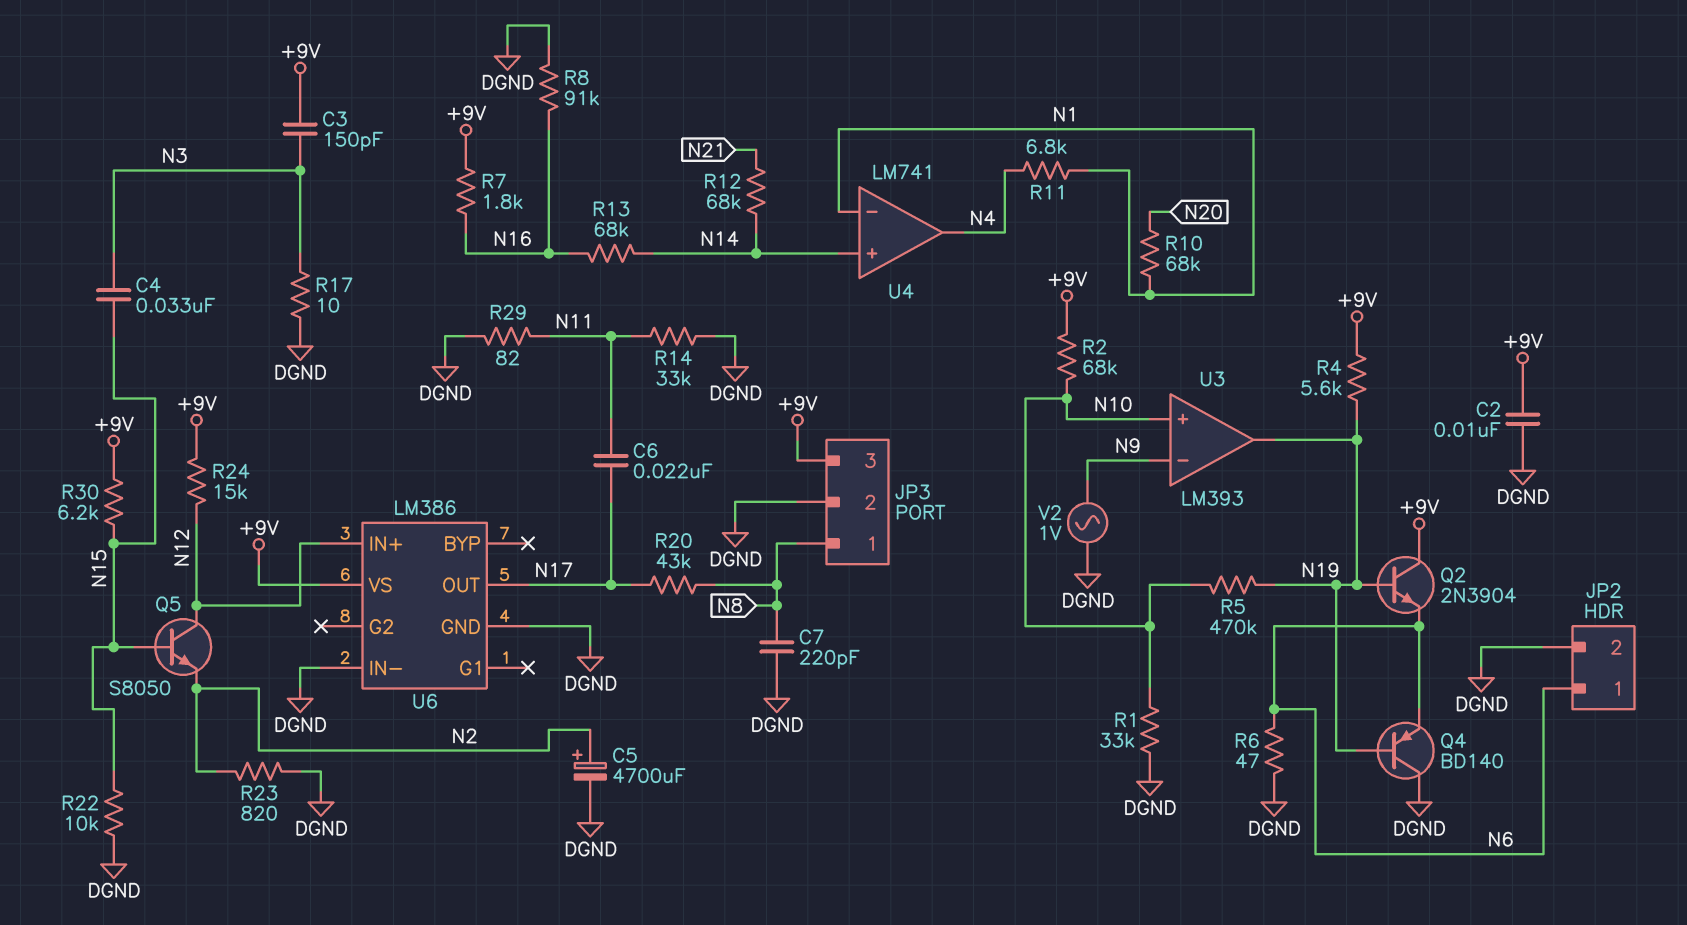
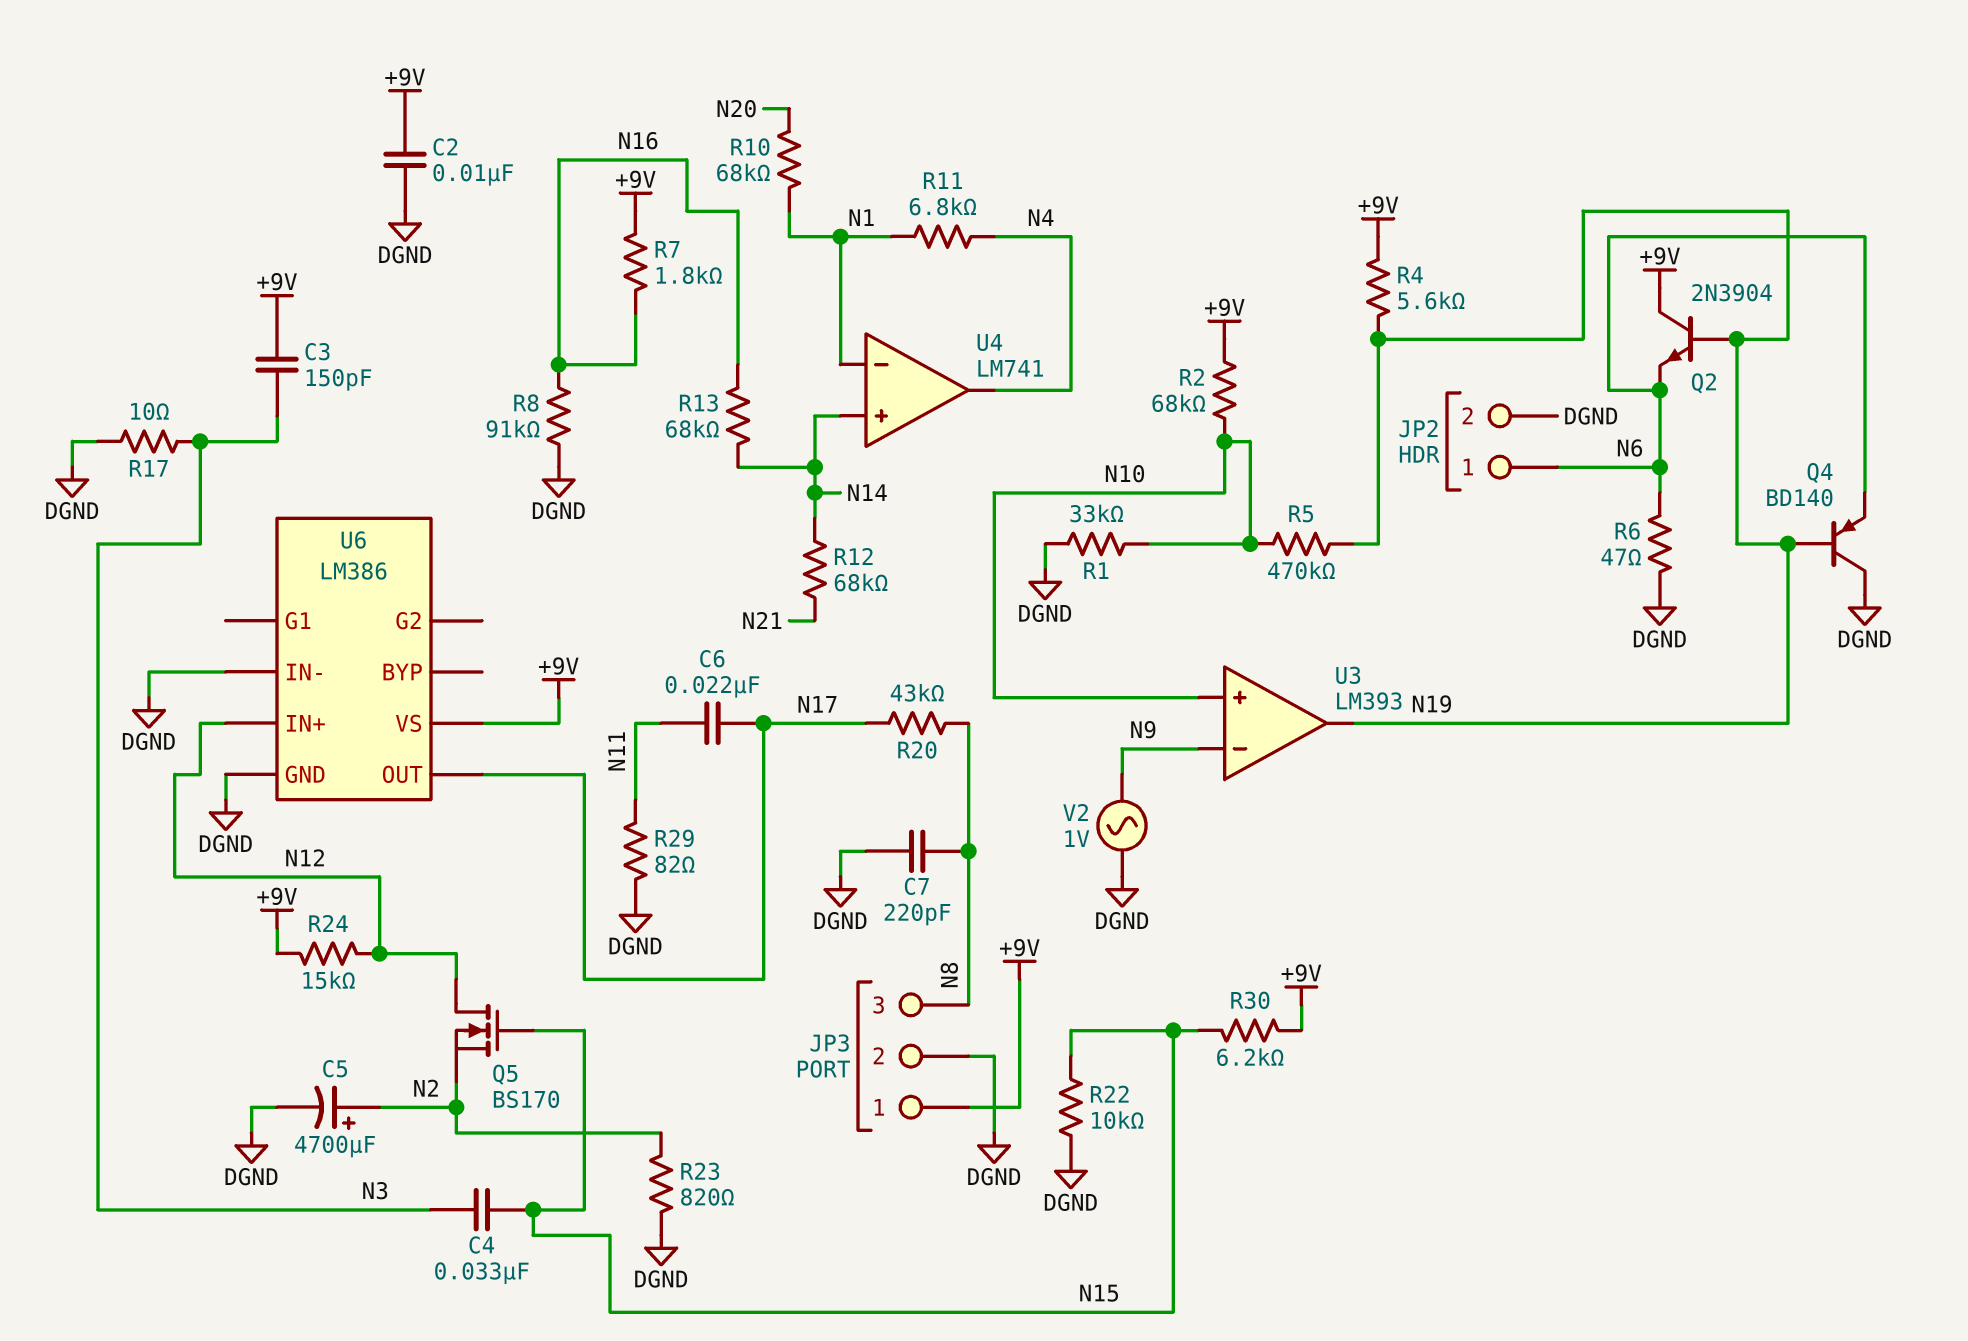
JP3 pin 1: N8 -> +9V
JP3 pin 3: +9V -> N8
Q5: NPN S8050 (B N15, C N12, E N2) -> NMOS BS170 (G N15, D N12, S N2)
R14: 33k (DGND, N11) -> none

